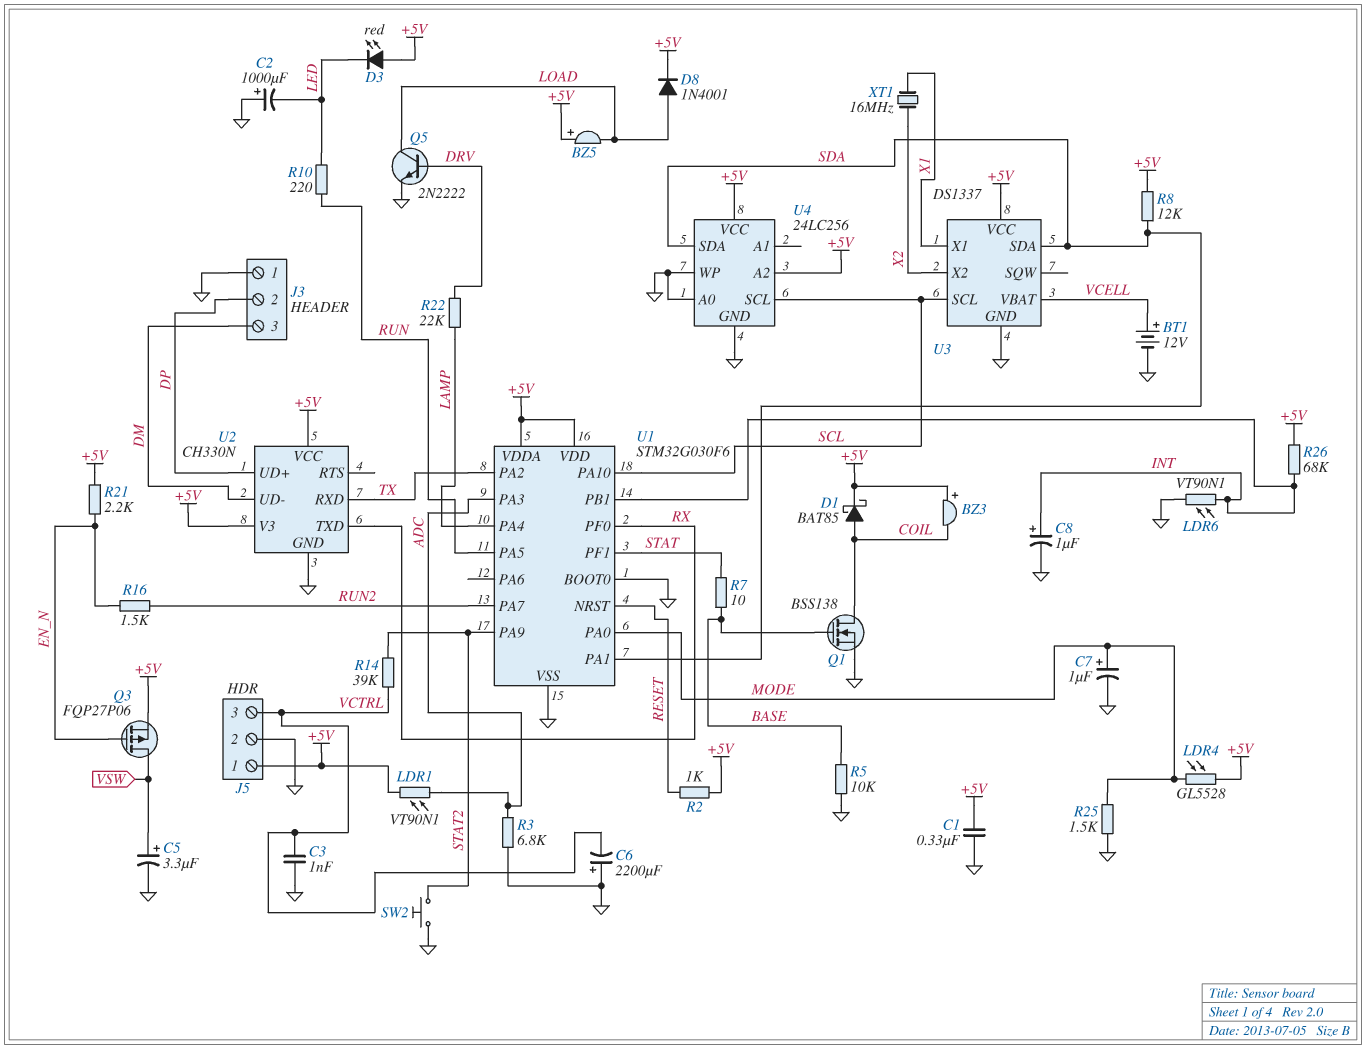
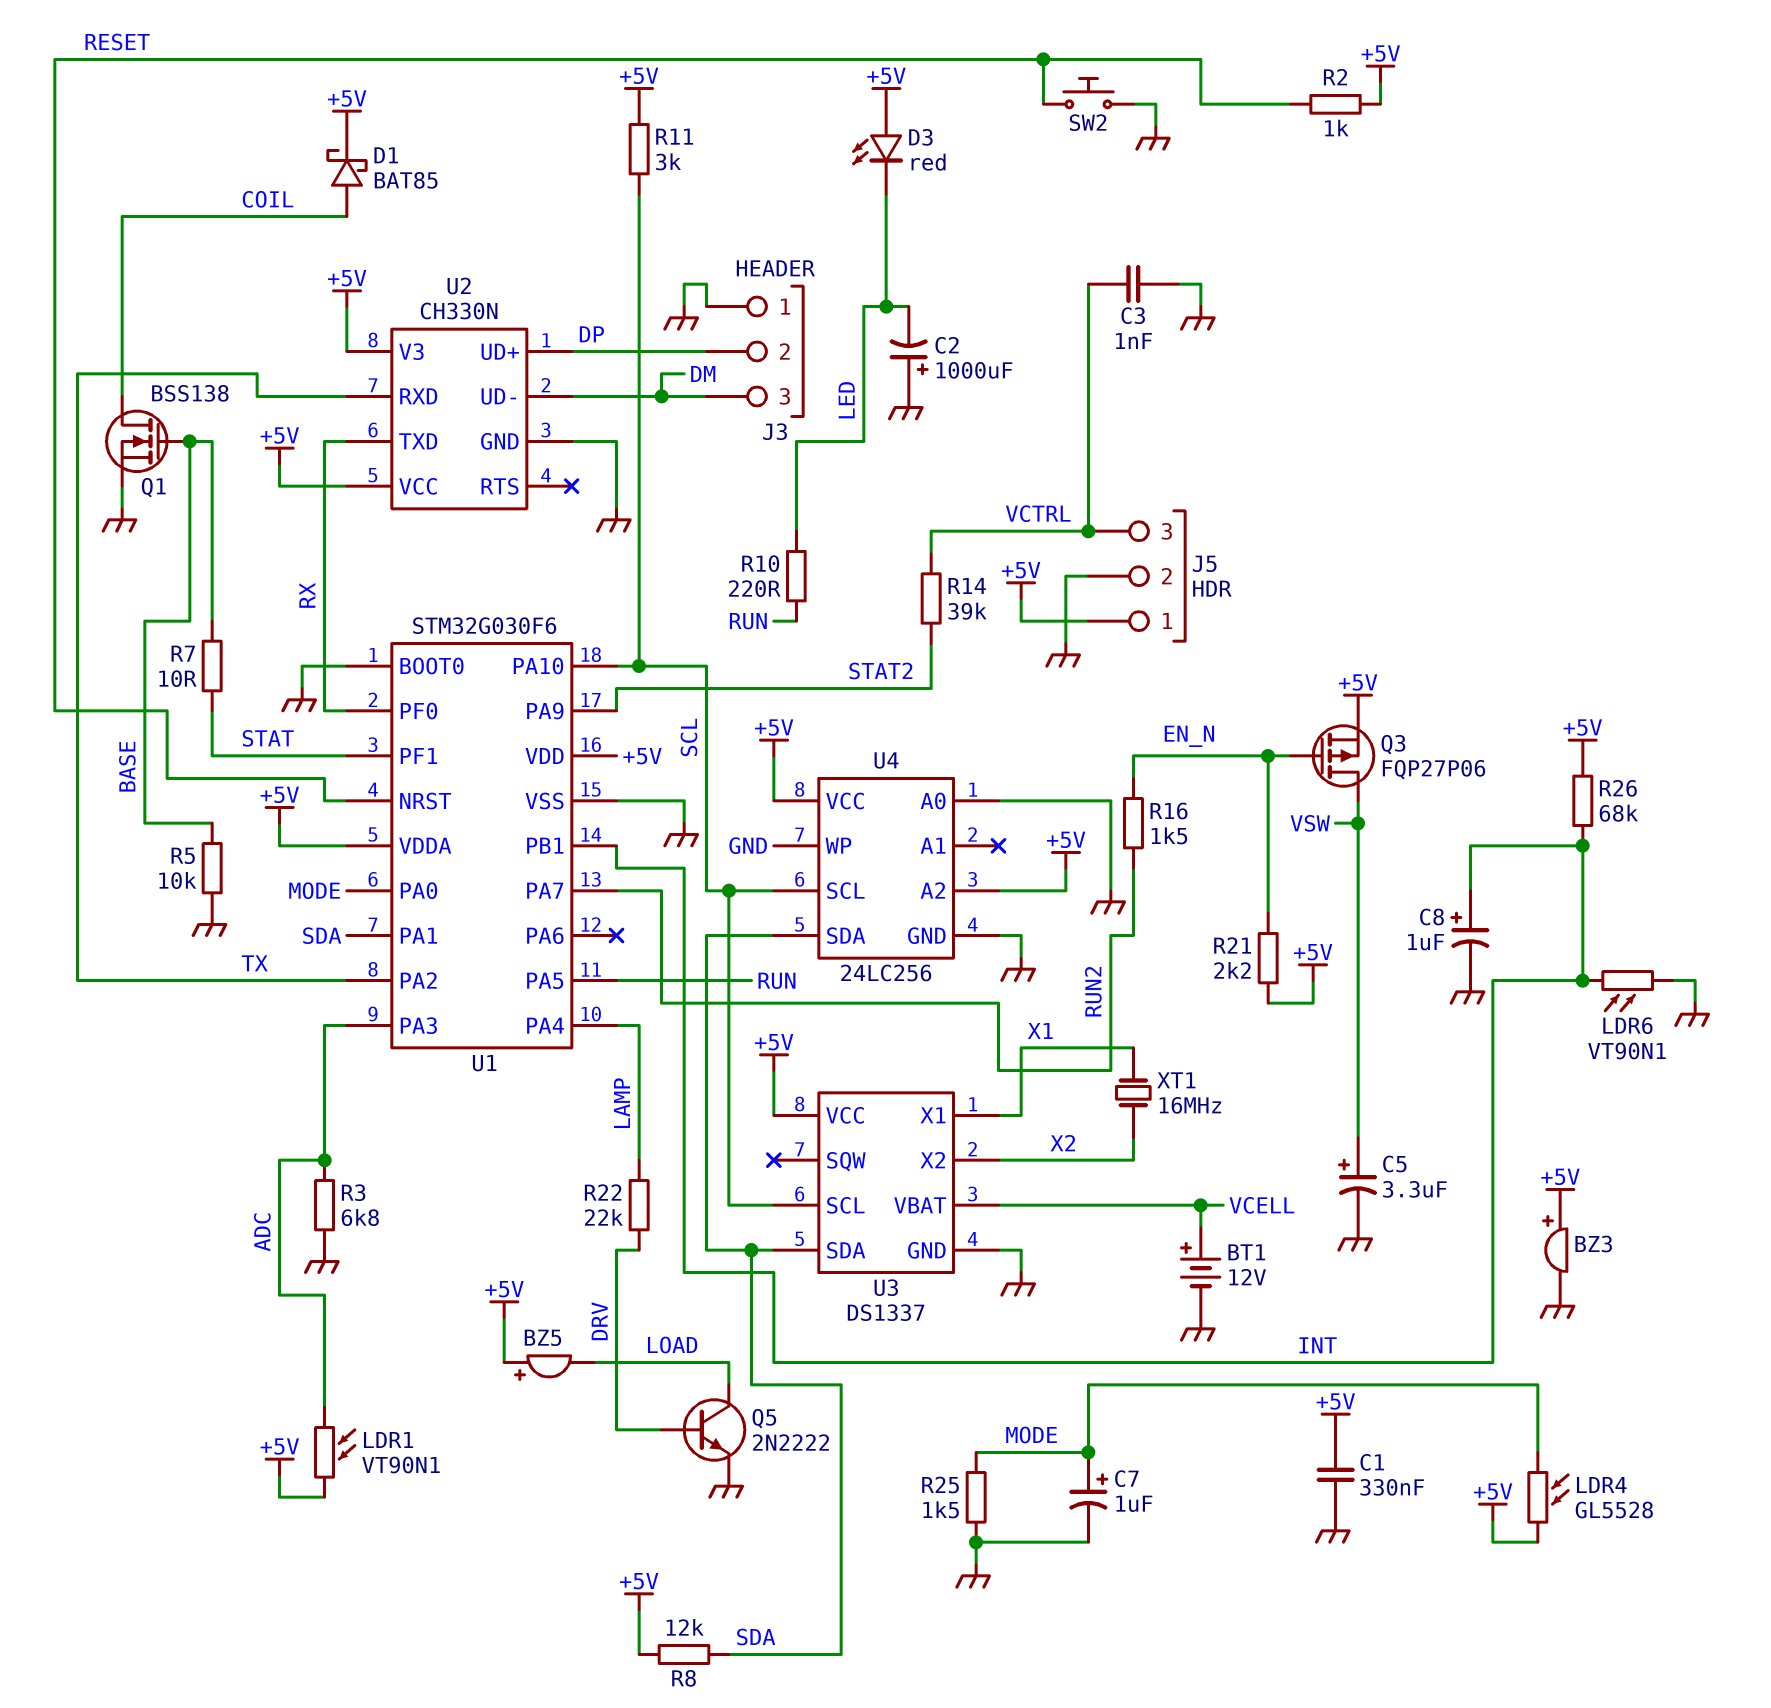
BZ3: buzzer (plus +5V, minus COIL) -> buzzer (plus +5V, minus GND)
C6: 2200uF (plus GND, minus VCTRL) -> none
D8: diode 1N4001 (A LOAD, K +5V) -> none
R11: none -> 3k (+5V, SCL)
SW2: button (GND, STAT2) -> button (GND, RESET)

